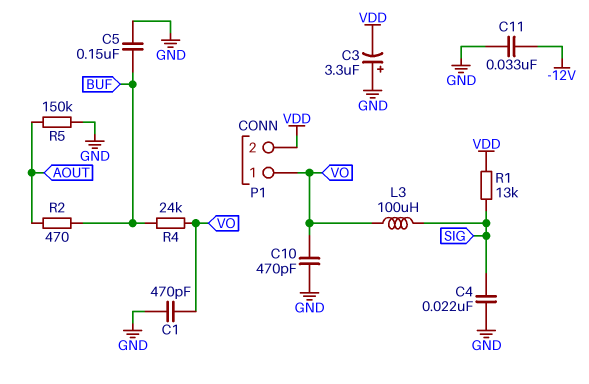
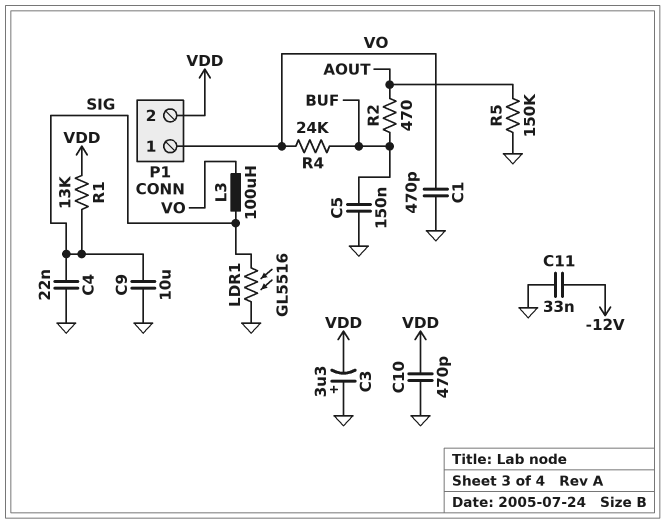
C9: none -> 10uF (GND, SIG)
C10: 470pF (GND, VO) -> 470pF (GND, VDD)
LDR1: none -> GL5516 (GND, SIG)

